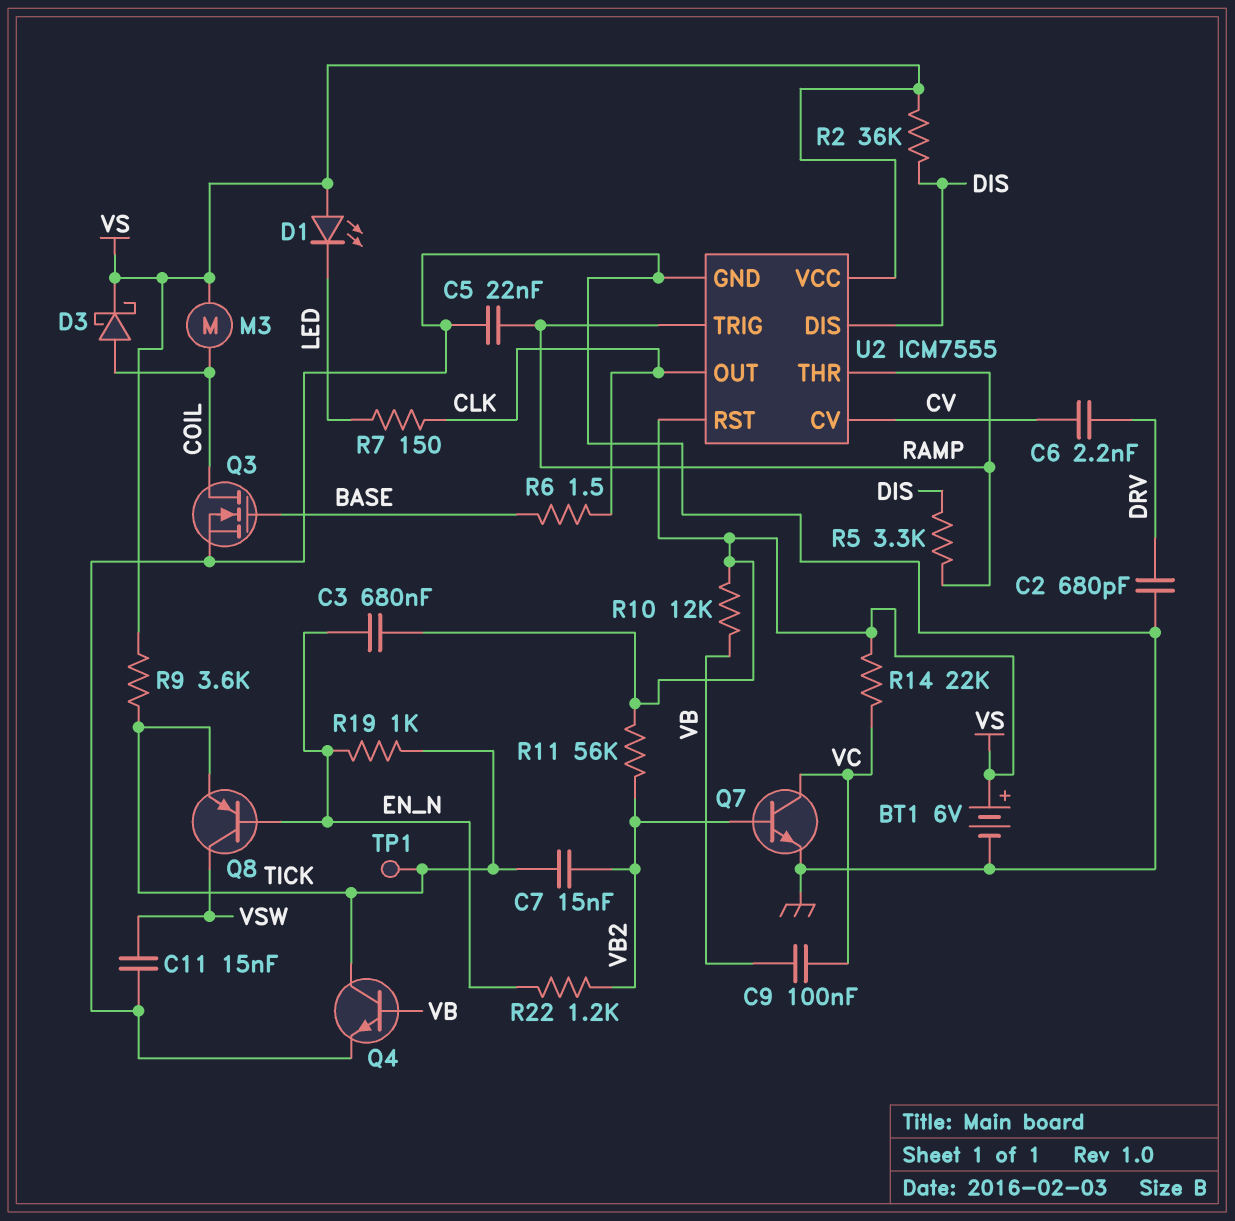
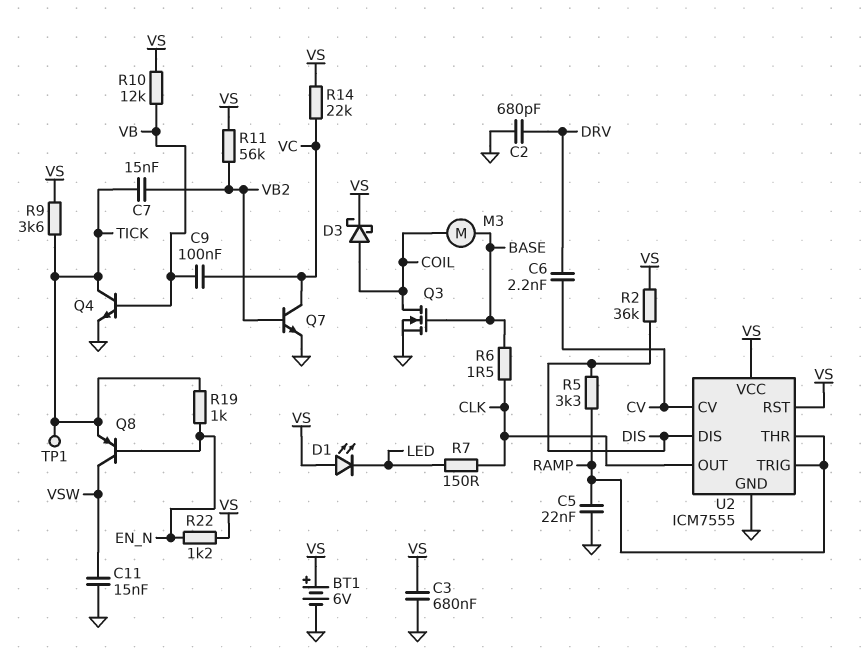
C3: 680nF (EN_N, VS) -> 680nF (GND, VS)
M3: motor (COIL, VS) -> motor (BASE, COIL)
R22: 1.2k (EN_N, VB2) -> 1.2k (EN_N, VS)

